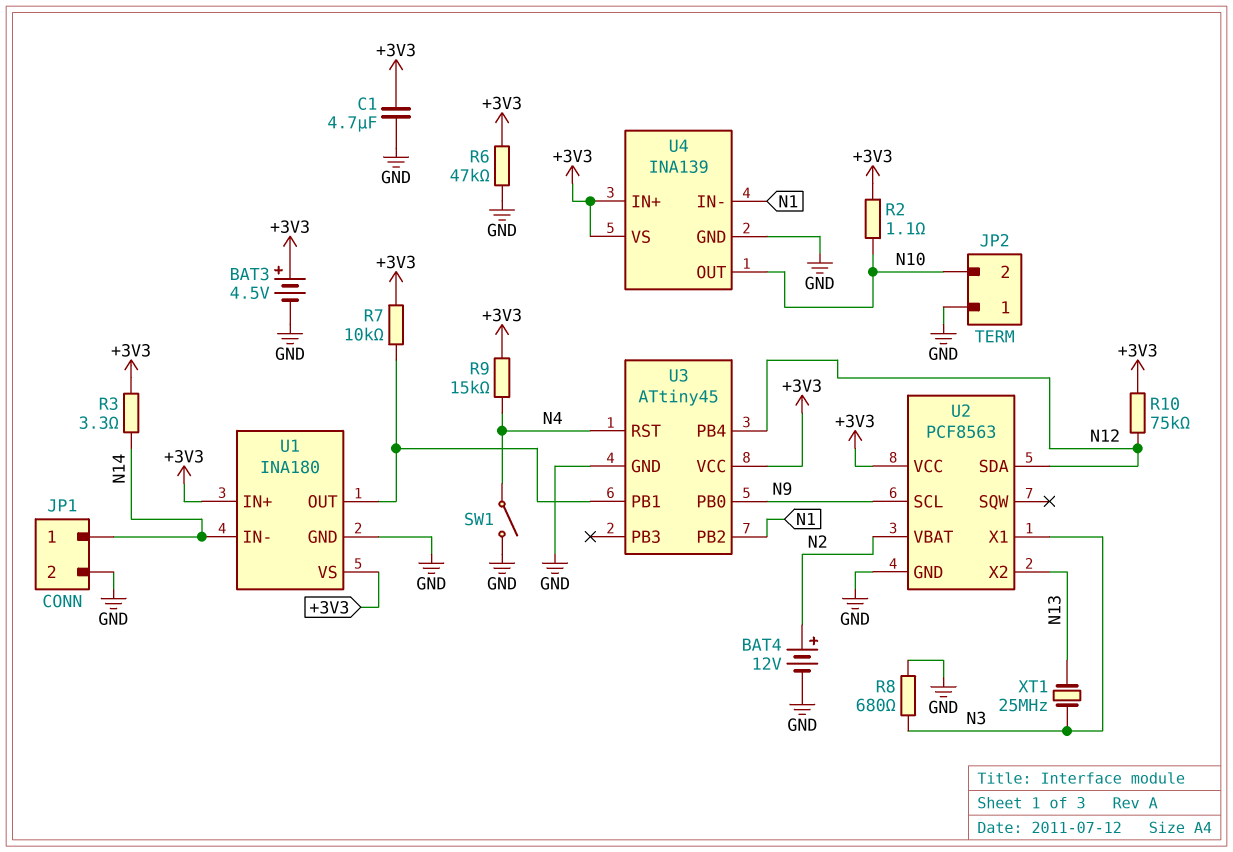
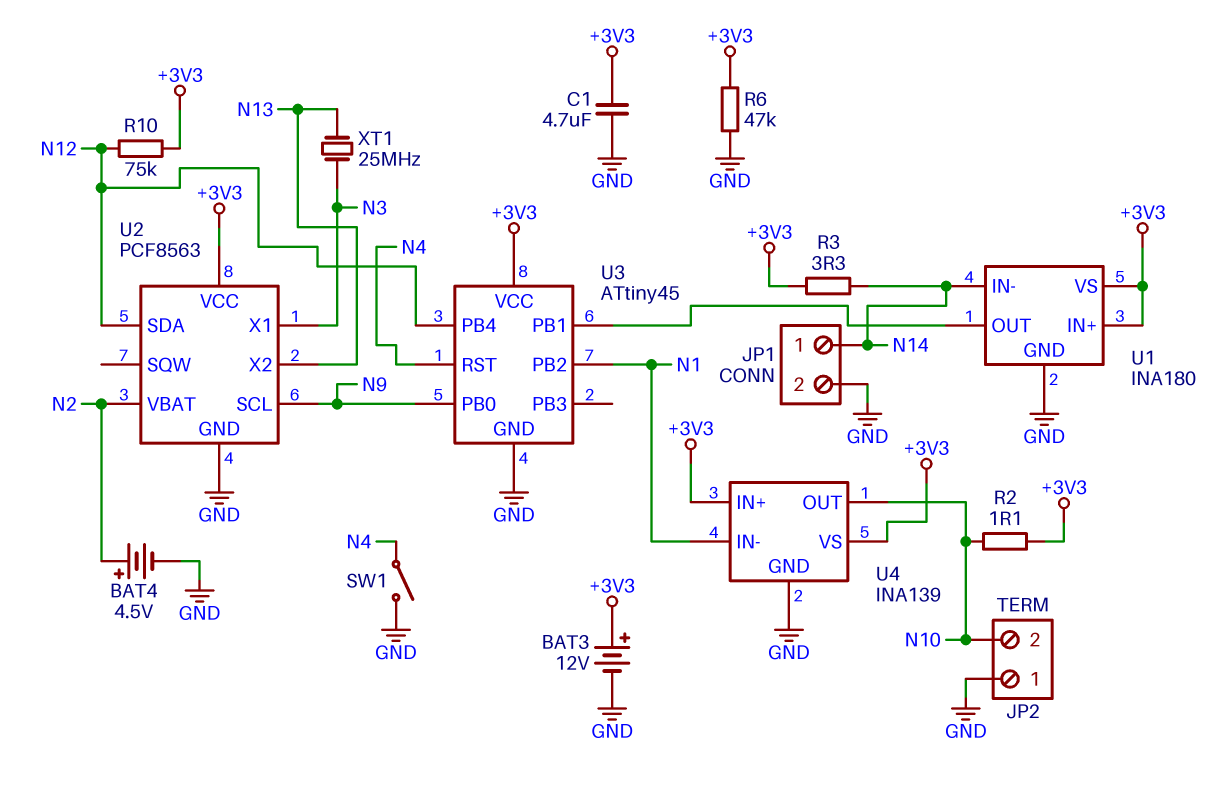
BAT3: 4.5V (plus +3V3, minus GND) -> 12V (plus +3V3, minus GND)
BAT4: 12V (plus N2, minus GND) -> 4.5V (plus N2, minus GND)
R7: 10k (+3V3, U1/OUT) -> none
R8: 680 (GND, N3) -> none
R9: 15k (+3V3, N4) -> none

